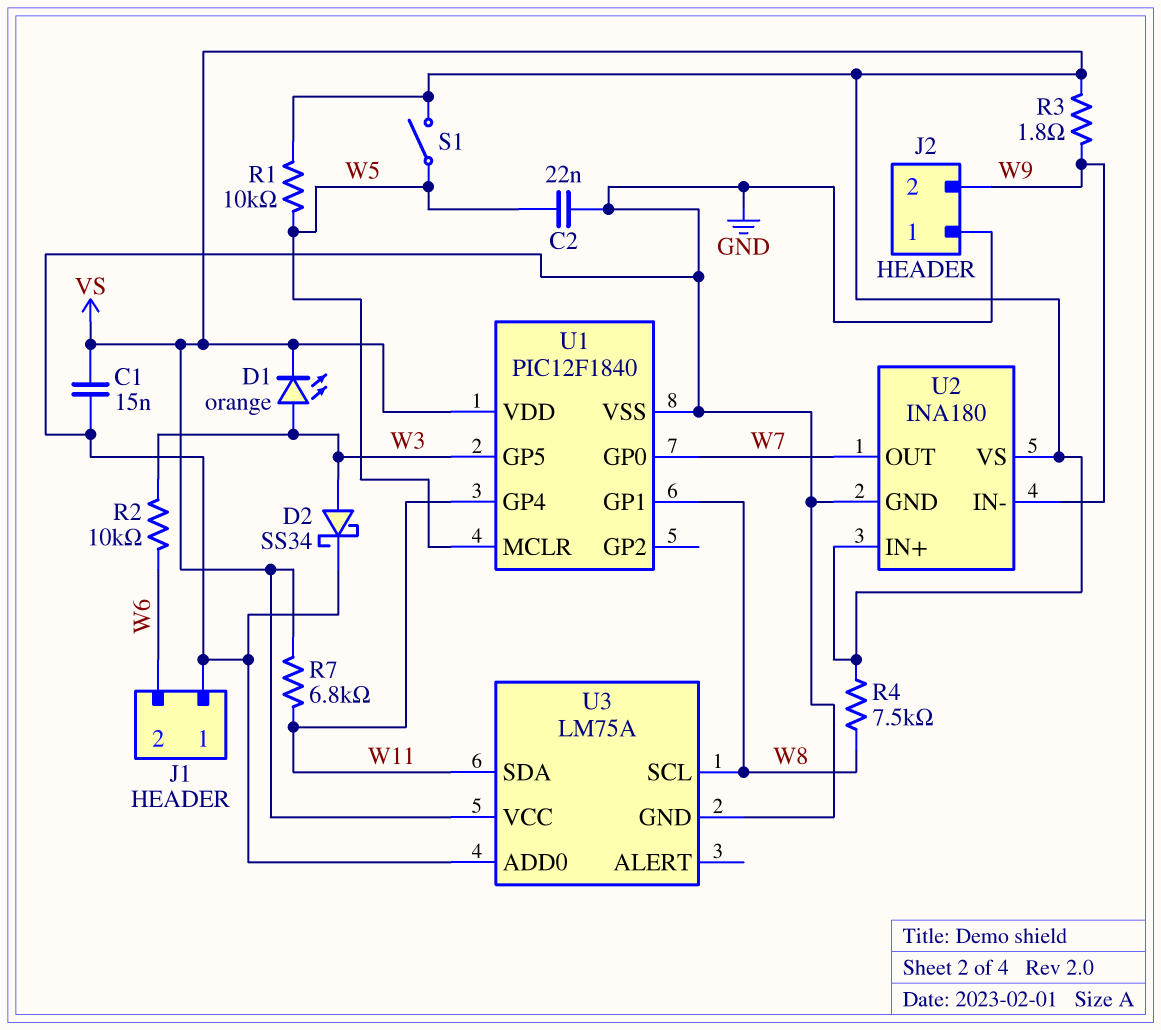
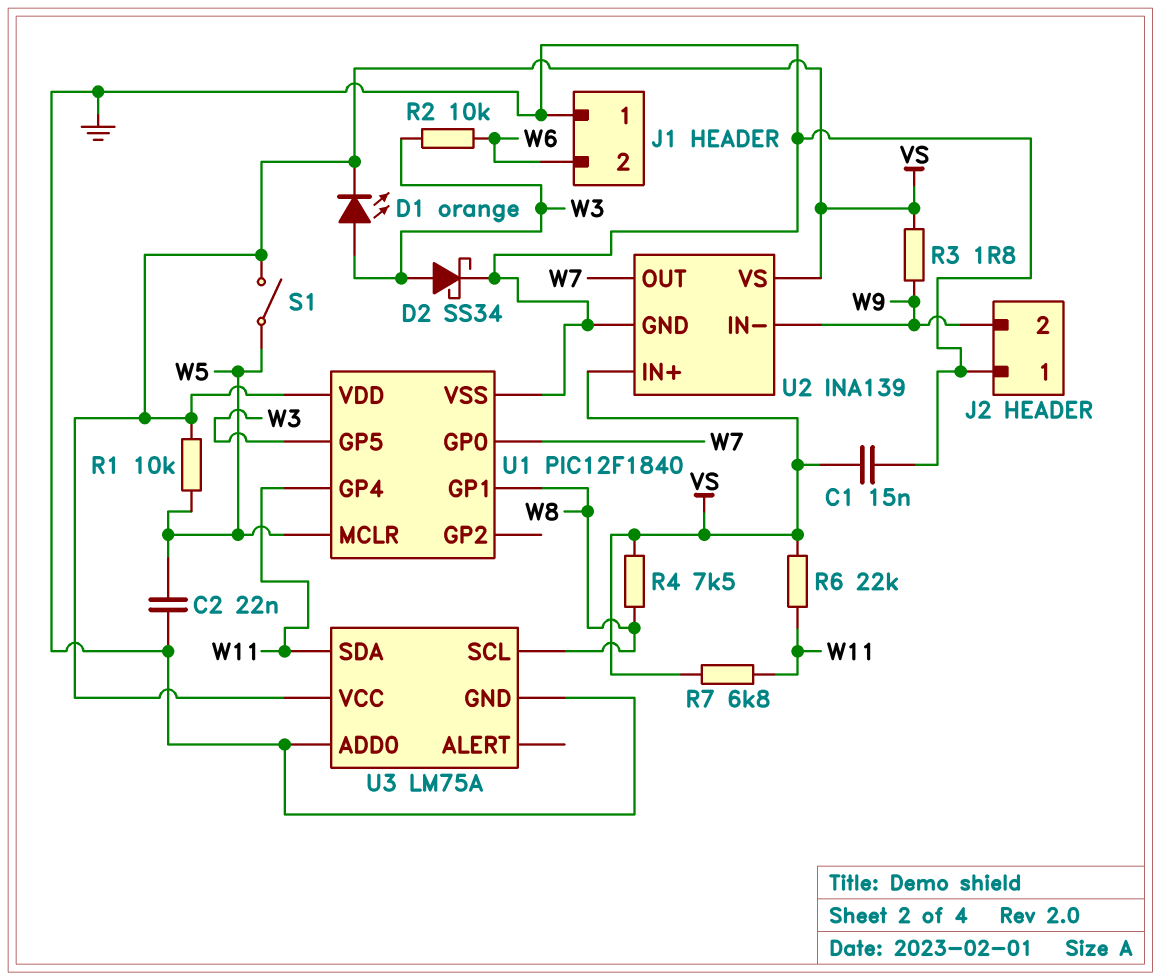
R6: none -> 22k (VS, W11)
U2: INA180 -> INA139

